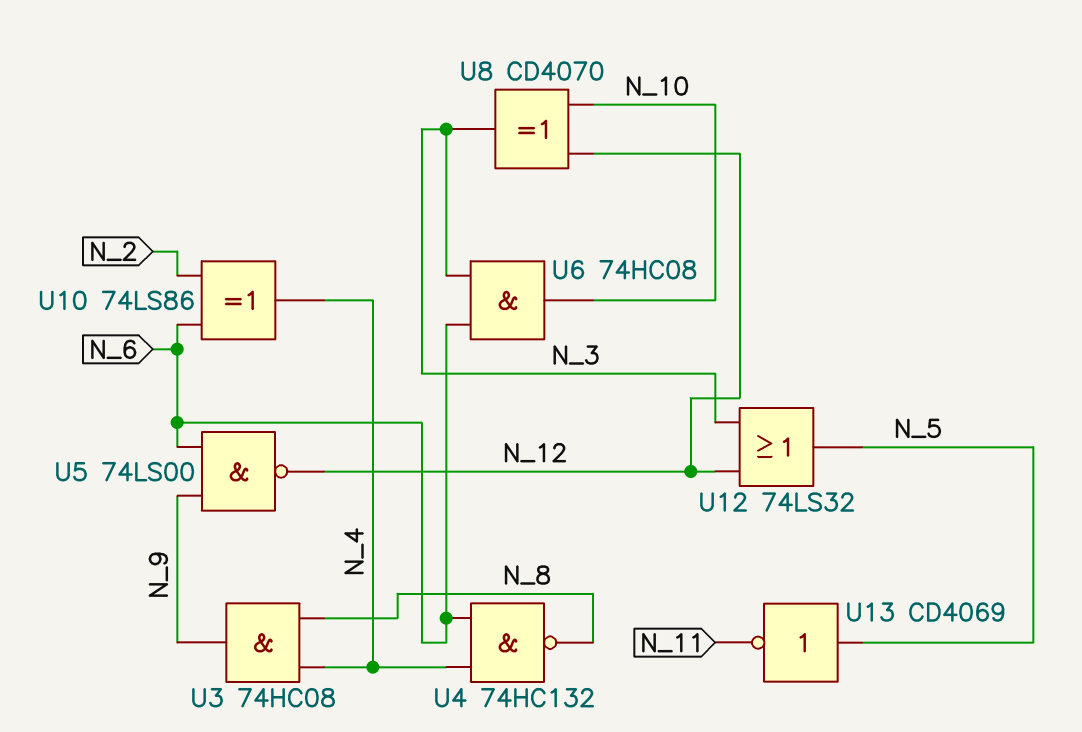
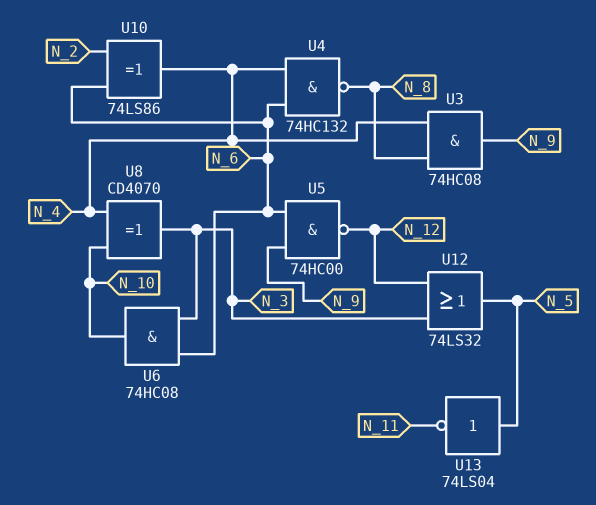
U5: NAND 74LS00 (in N_6, in N_9, out N_12) -> NAND 74HC00 (in N_6, in N_9, out N_12)
U8: XOR CD4070 (in N_10, in N_12, out N_3) -> XOR CD4070 (in N_4, in N_10, out N_3)
U13: NOT CD4069 (in N_5, out N_11) -> NOT 74LS04 (in N_5, out N_11)

